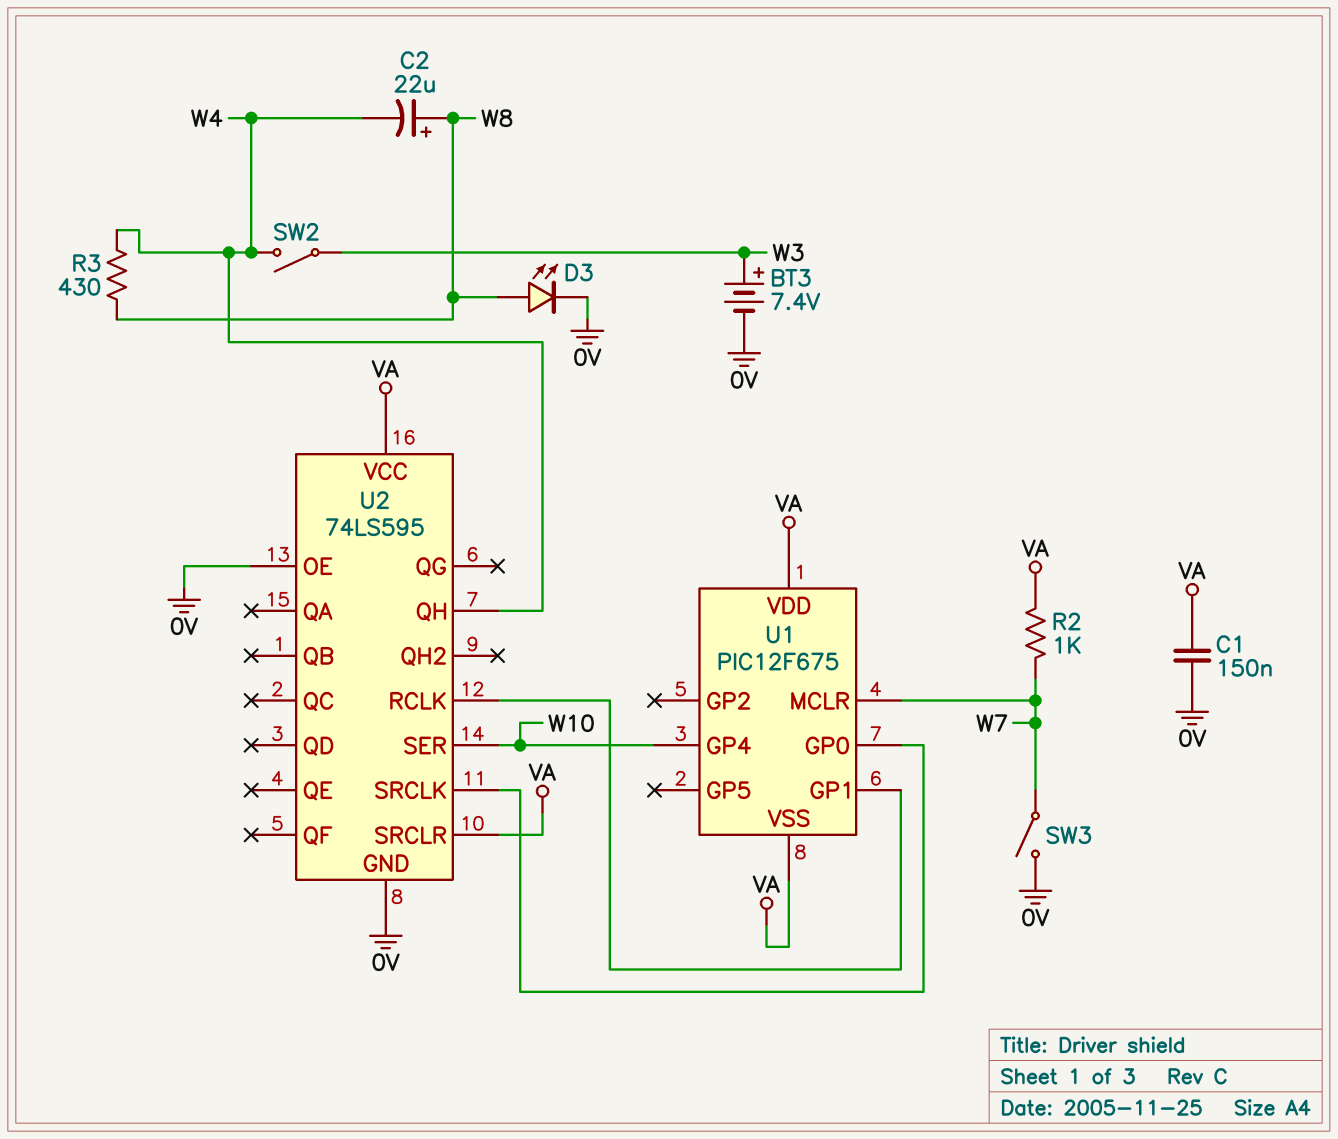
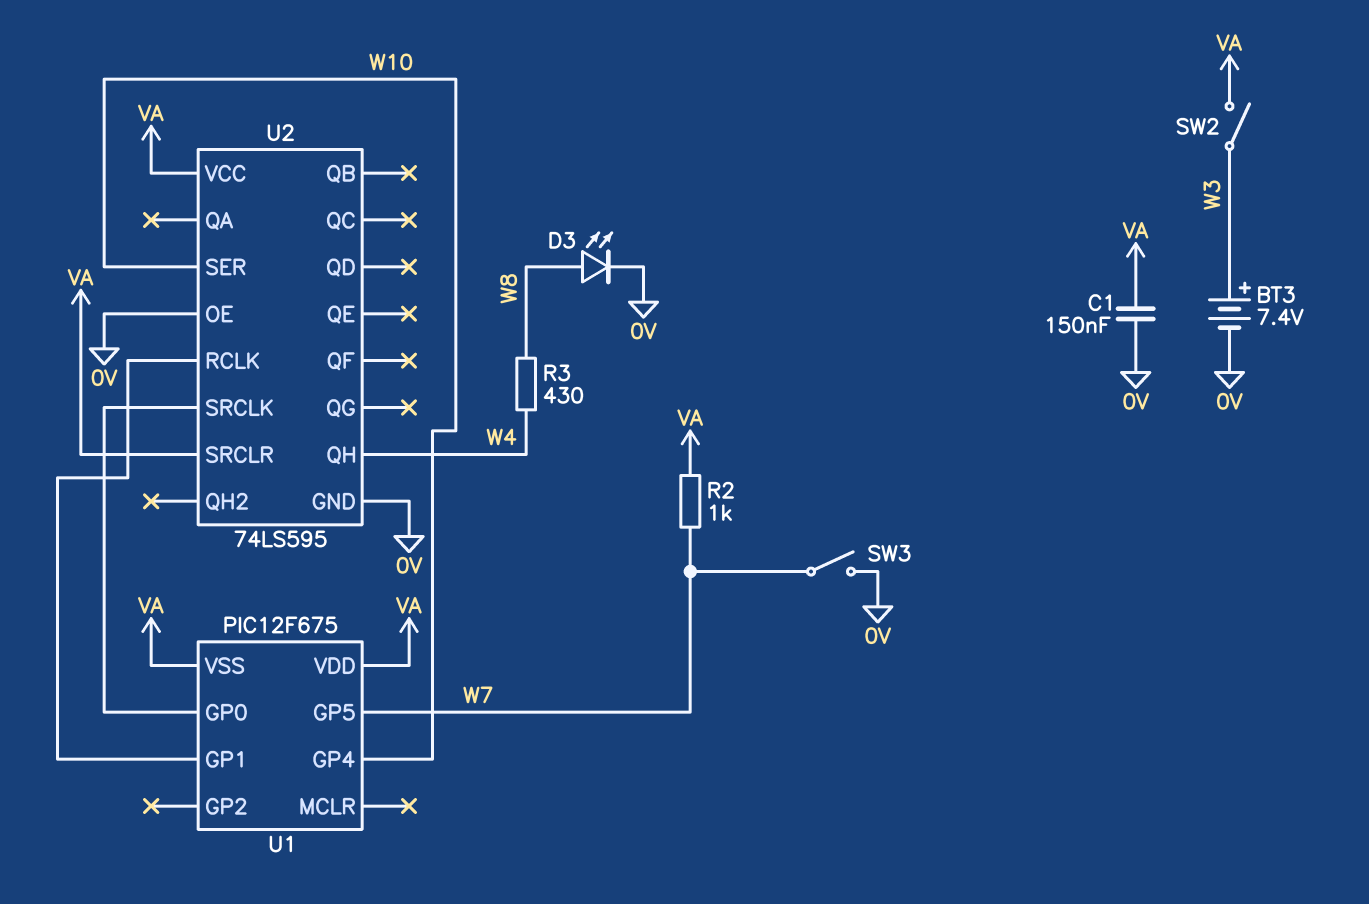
C2: 22uF (plus W8, minus W4) -> none
SW2: switch (W3, W4) -> switch (VA, W3)
U1 pin GP5: none -> W7
U1 pin MCLR: W7 -> none

